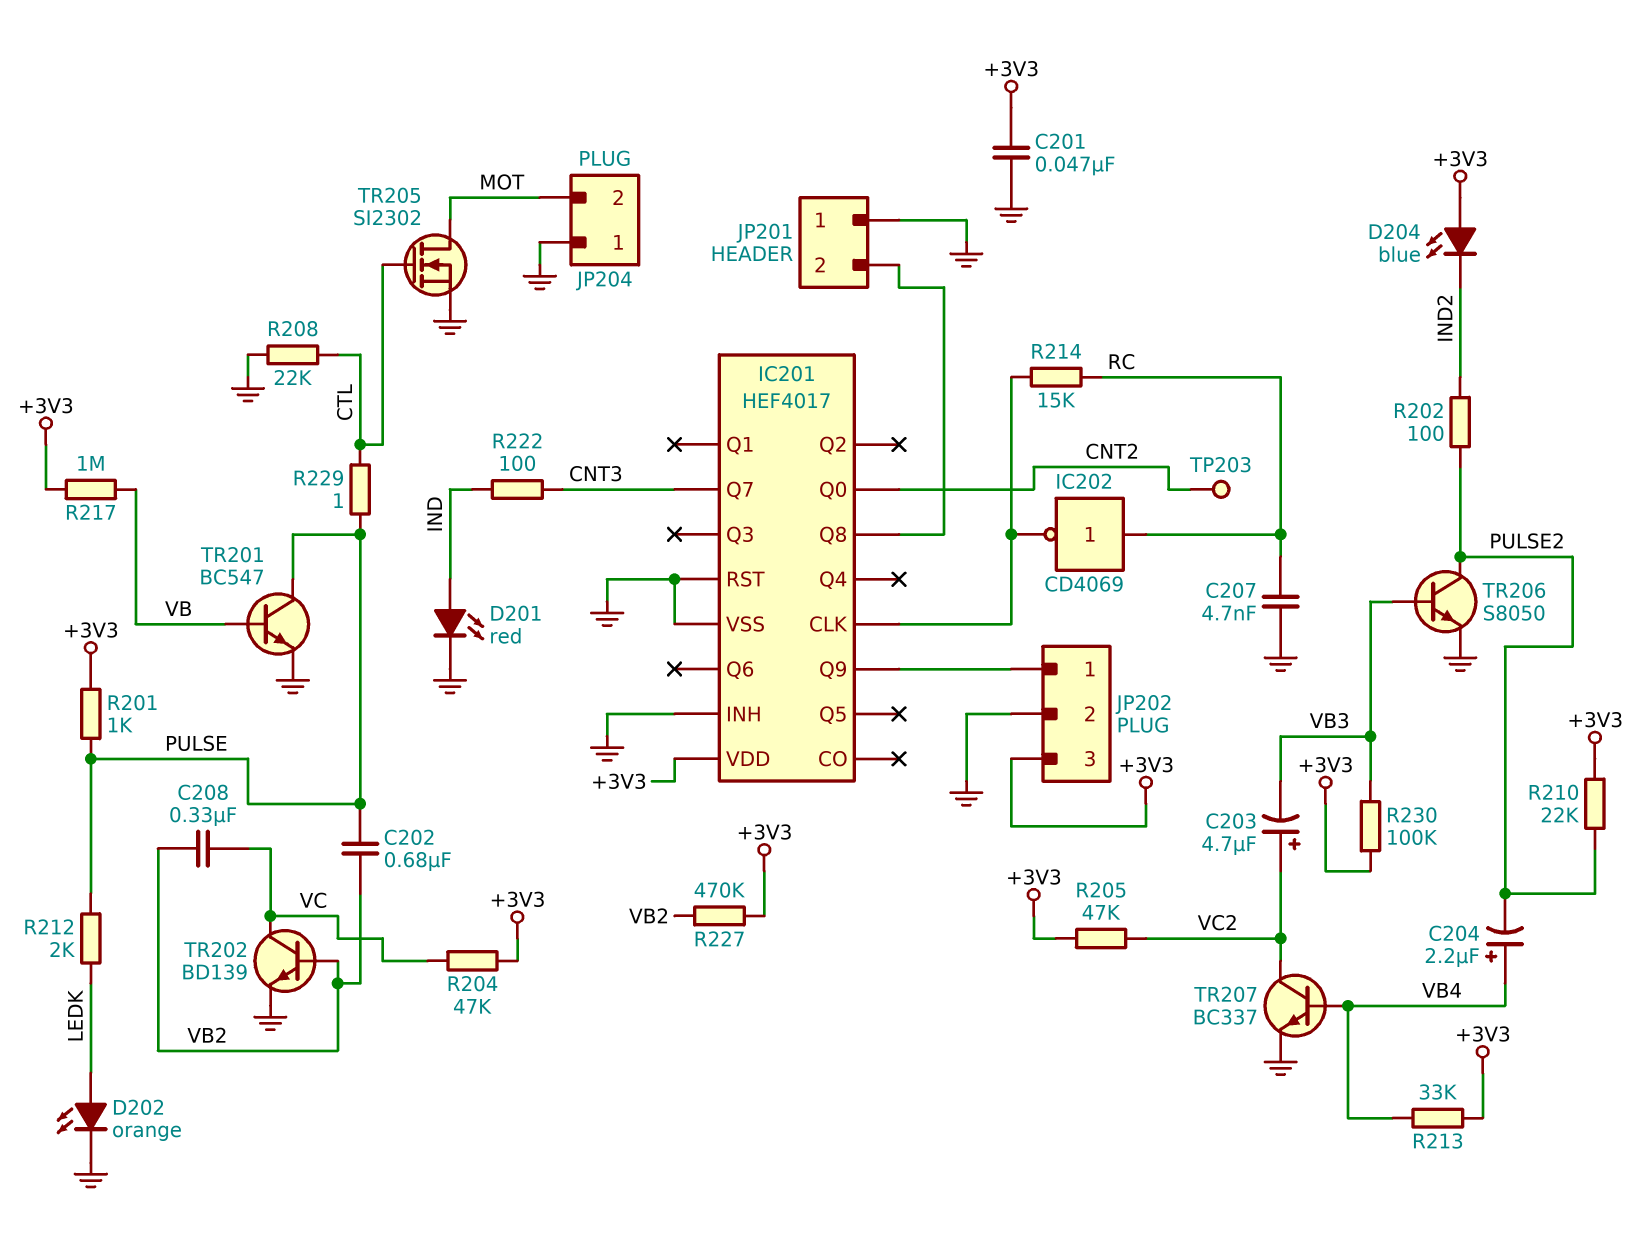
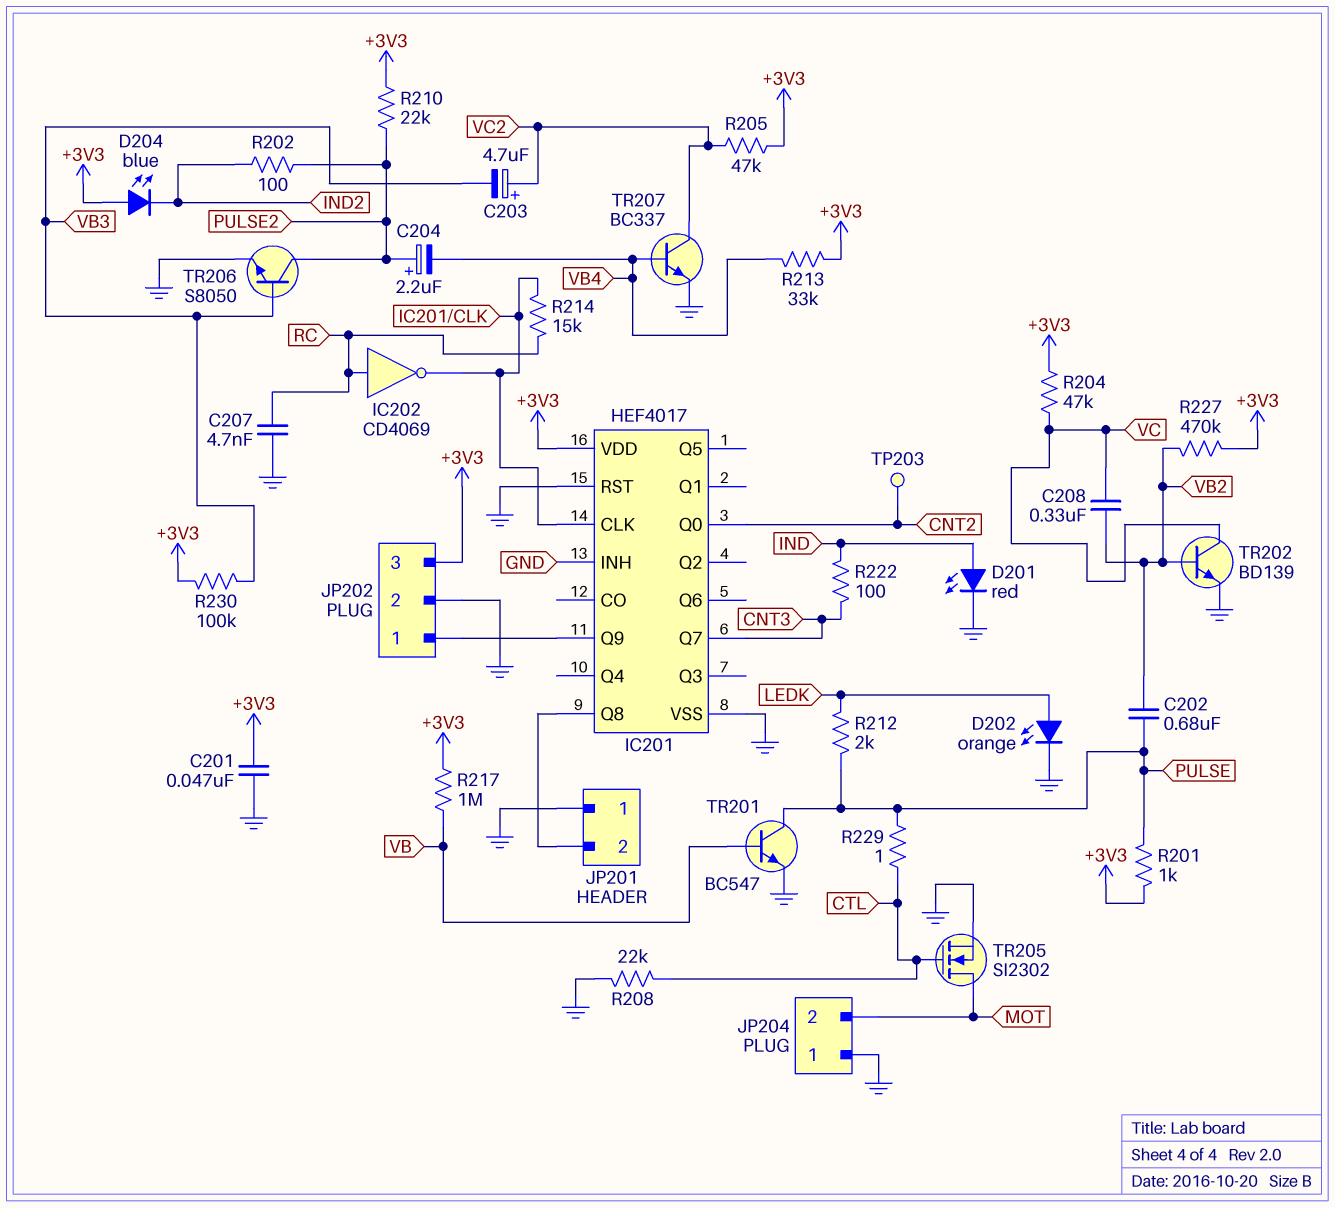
C204: 2.2uF (plus VB4, minus PULSE2) -> 2.2uF (plus PULSE2, minus VB4)

